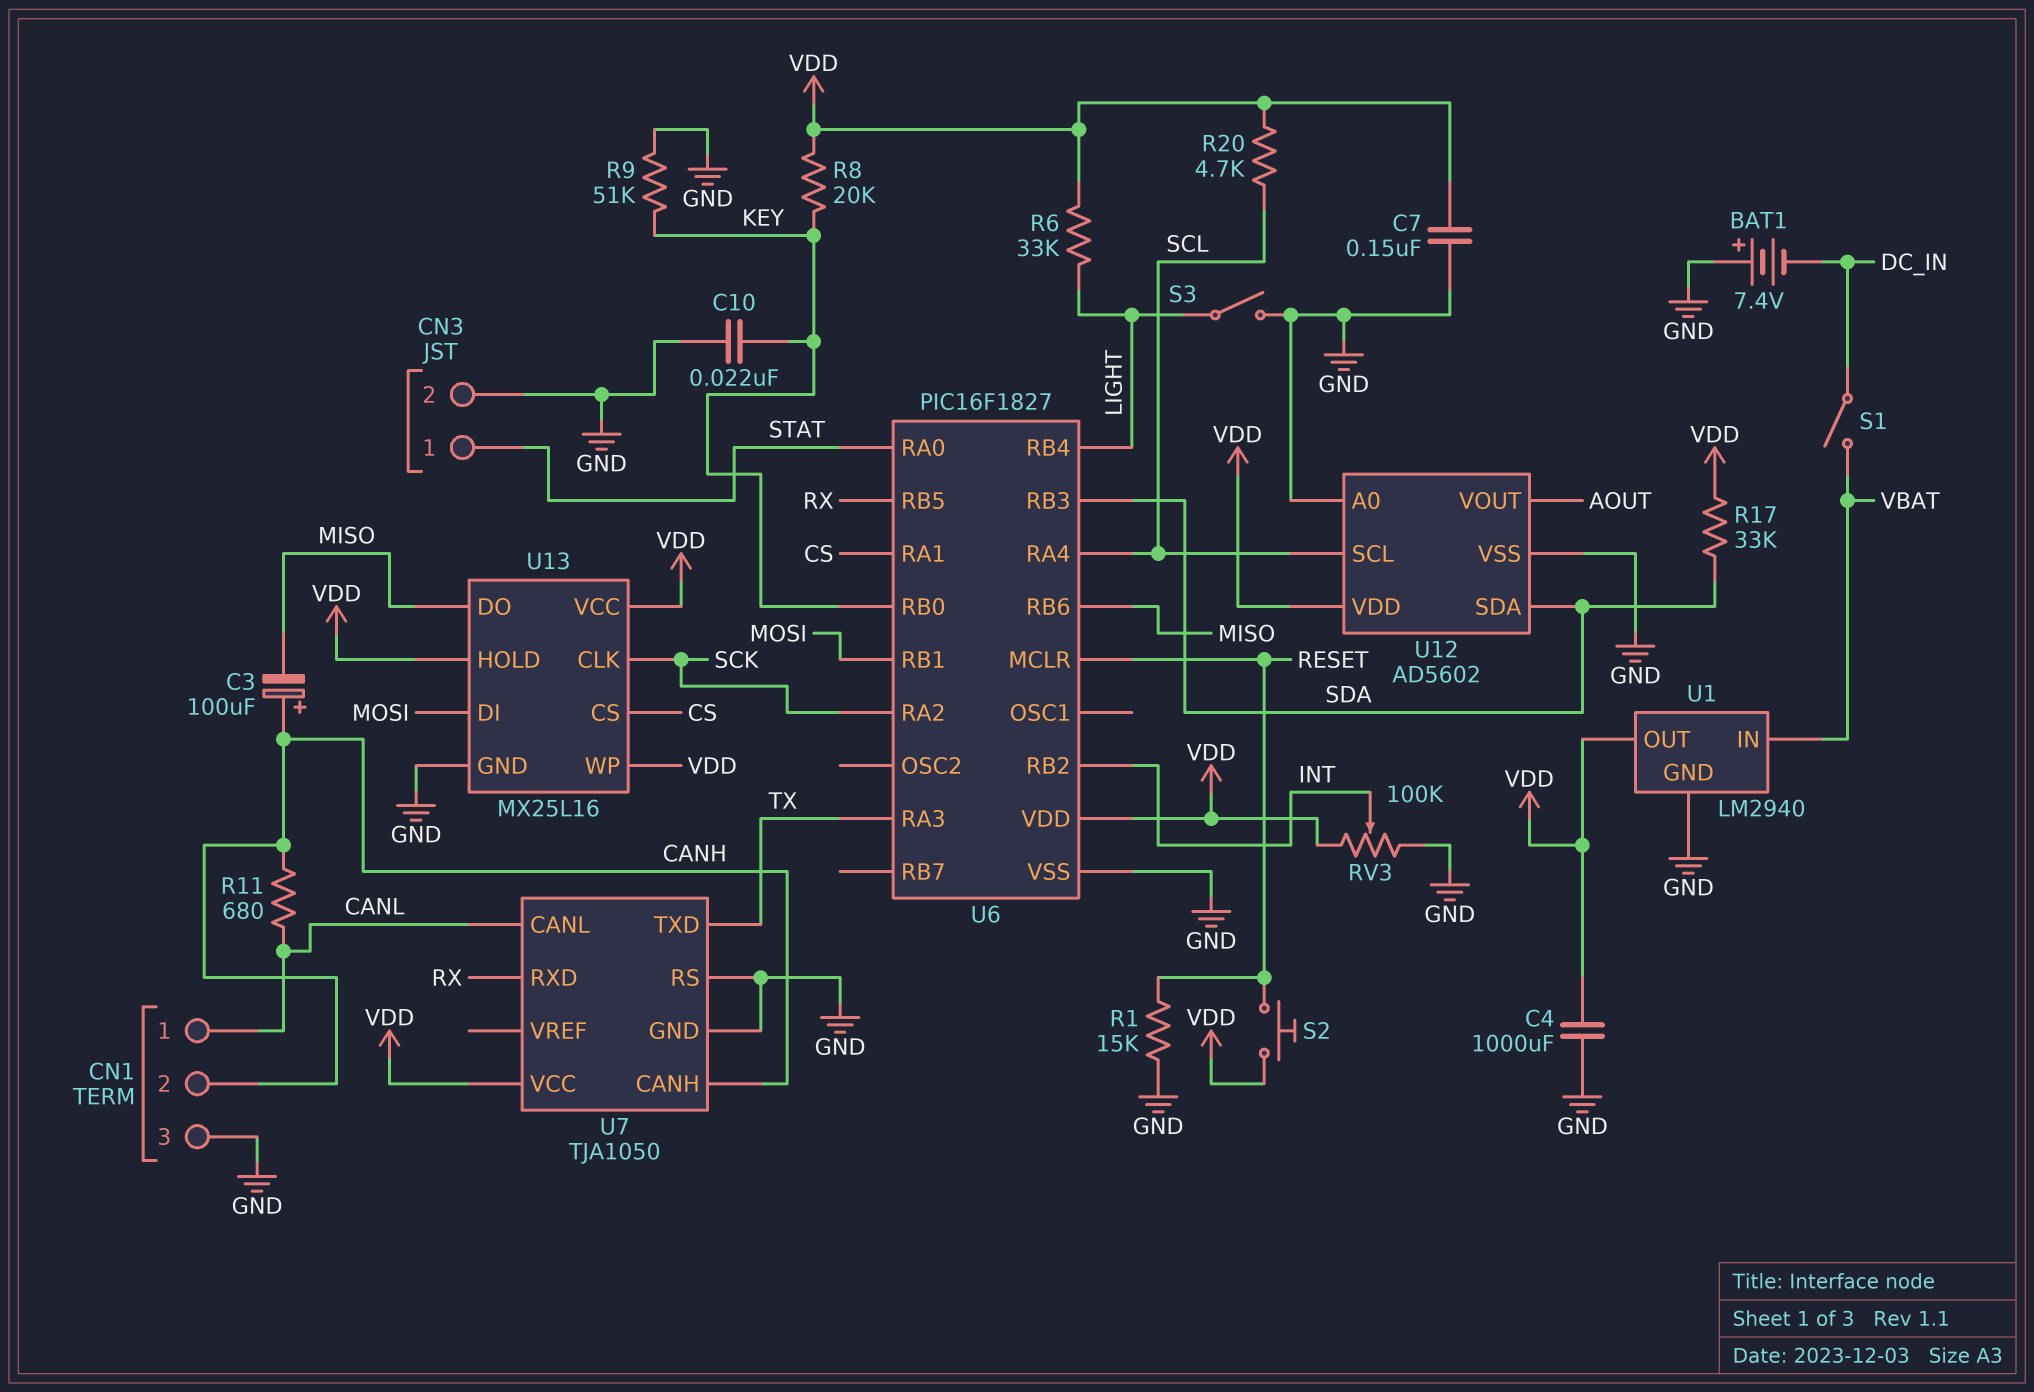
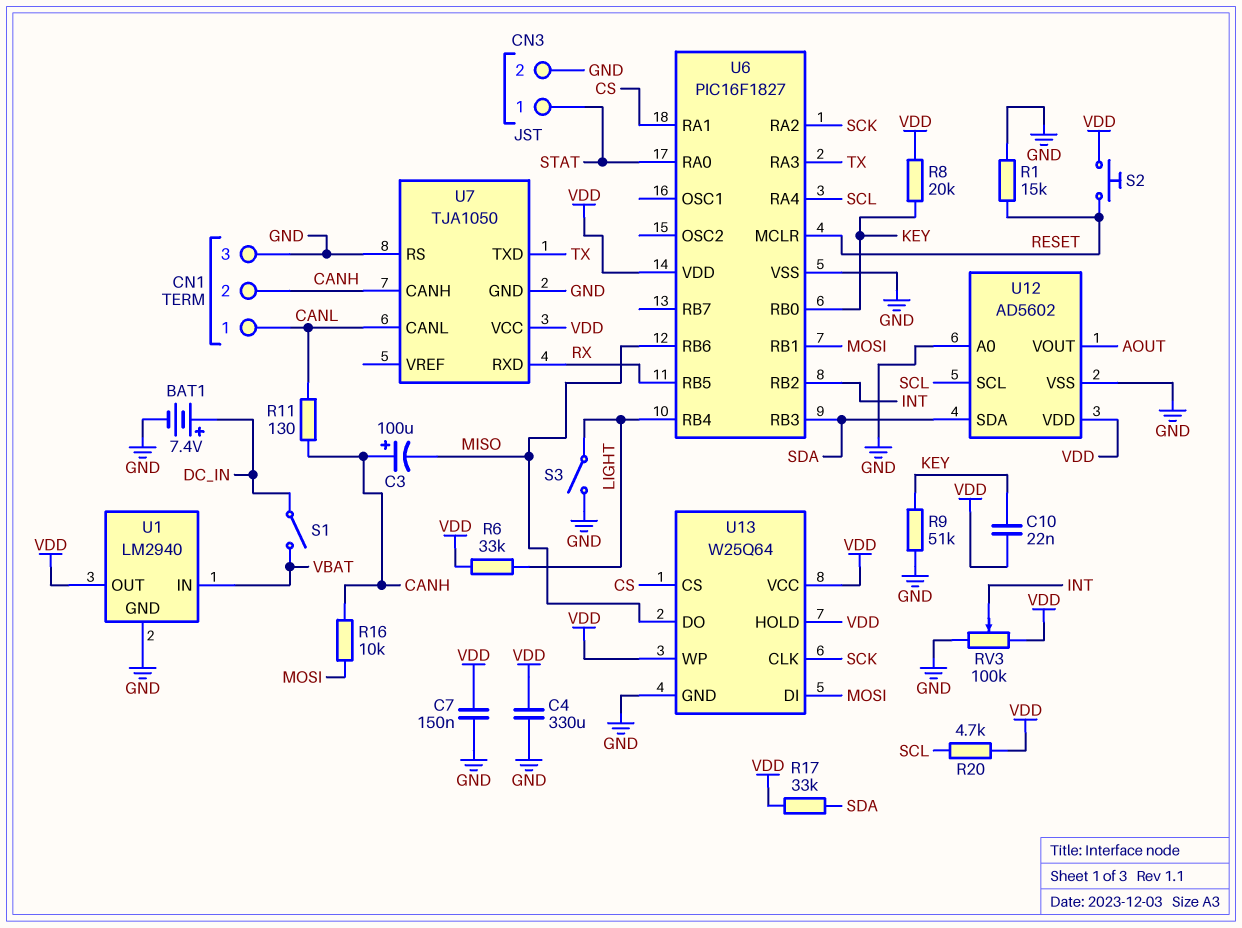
BAT1: 7.4V (plus GND, minus DC_IN) -> 7.4V (plus DC_IN, minus GND)
C4: 1000uF (GND, VDD) -> 330uF (GND, VDD)
C10: 22nF (GND, KEY) -> 22nF (KEY, VDD)
R11: 680 (CANH, CANL) -> 130 (CANH, CANL)
R16: none -> 10k (CANH, MOSI)
U13: MX25L16 -> W25Q64

